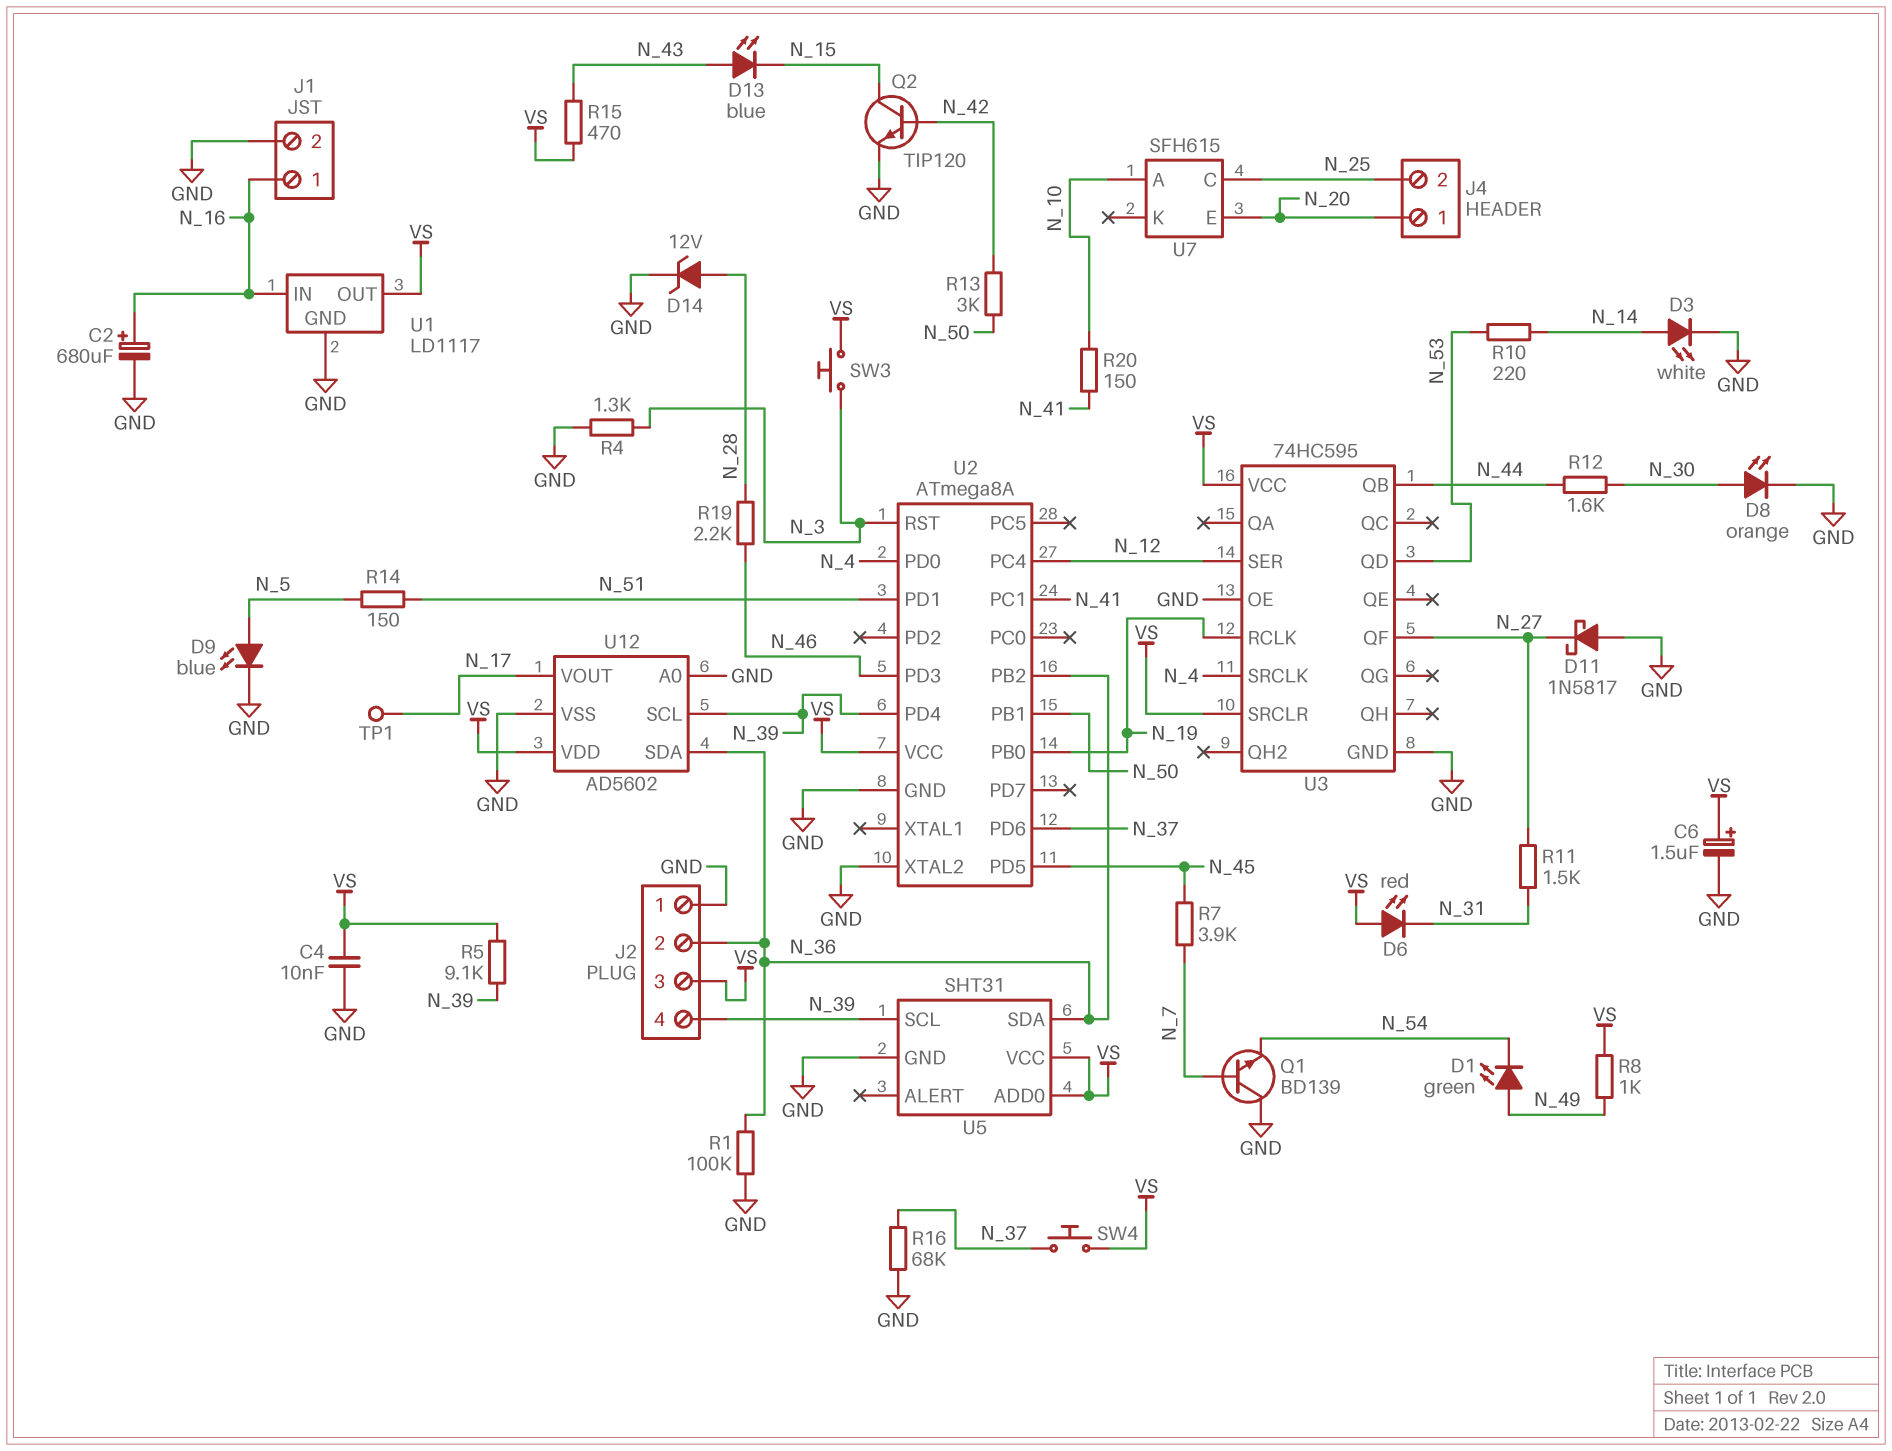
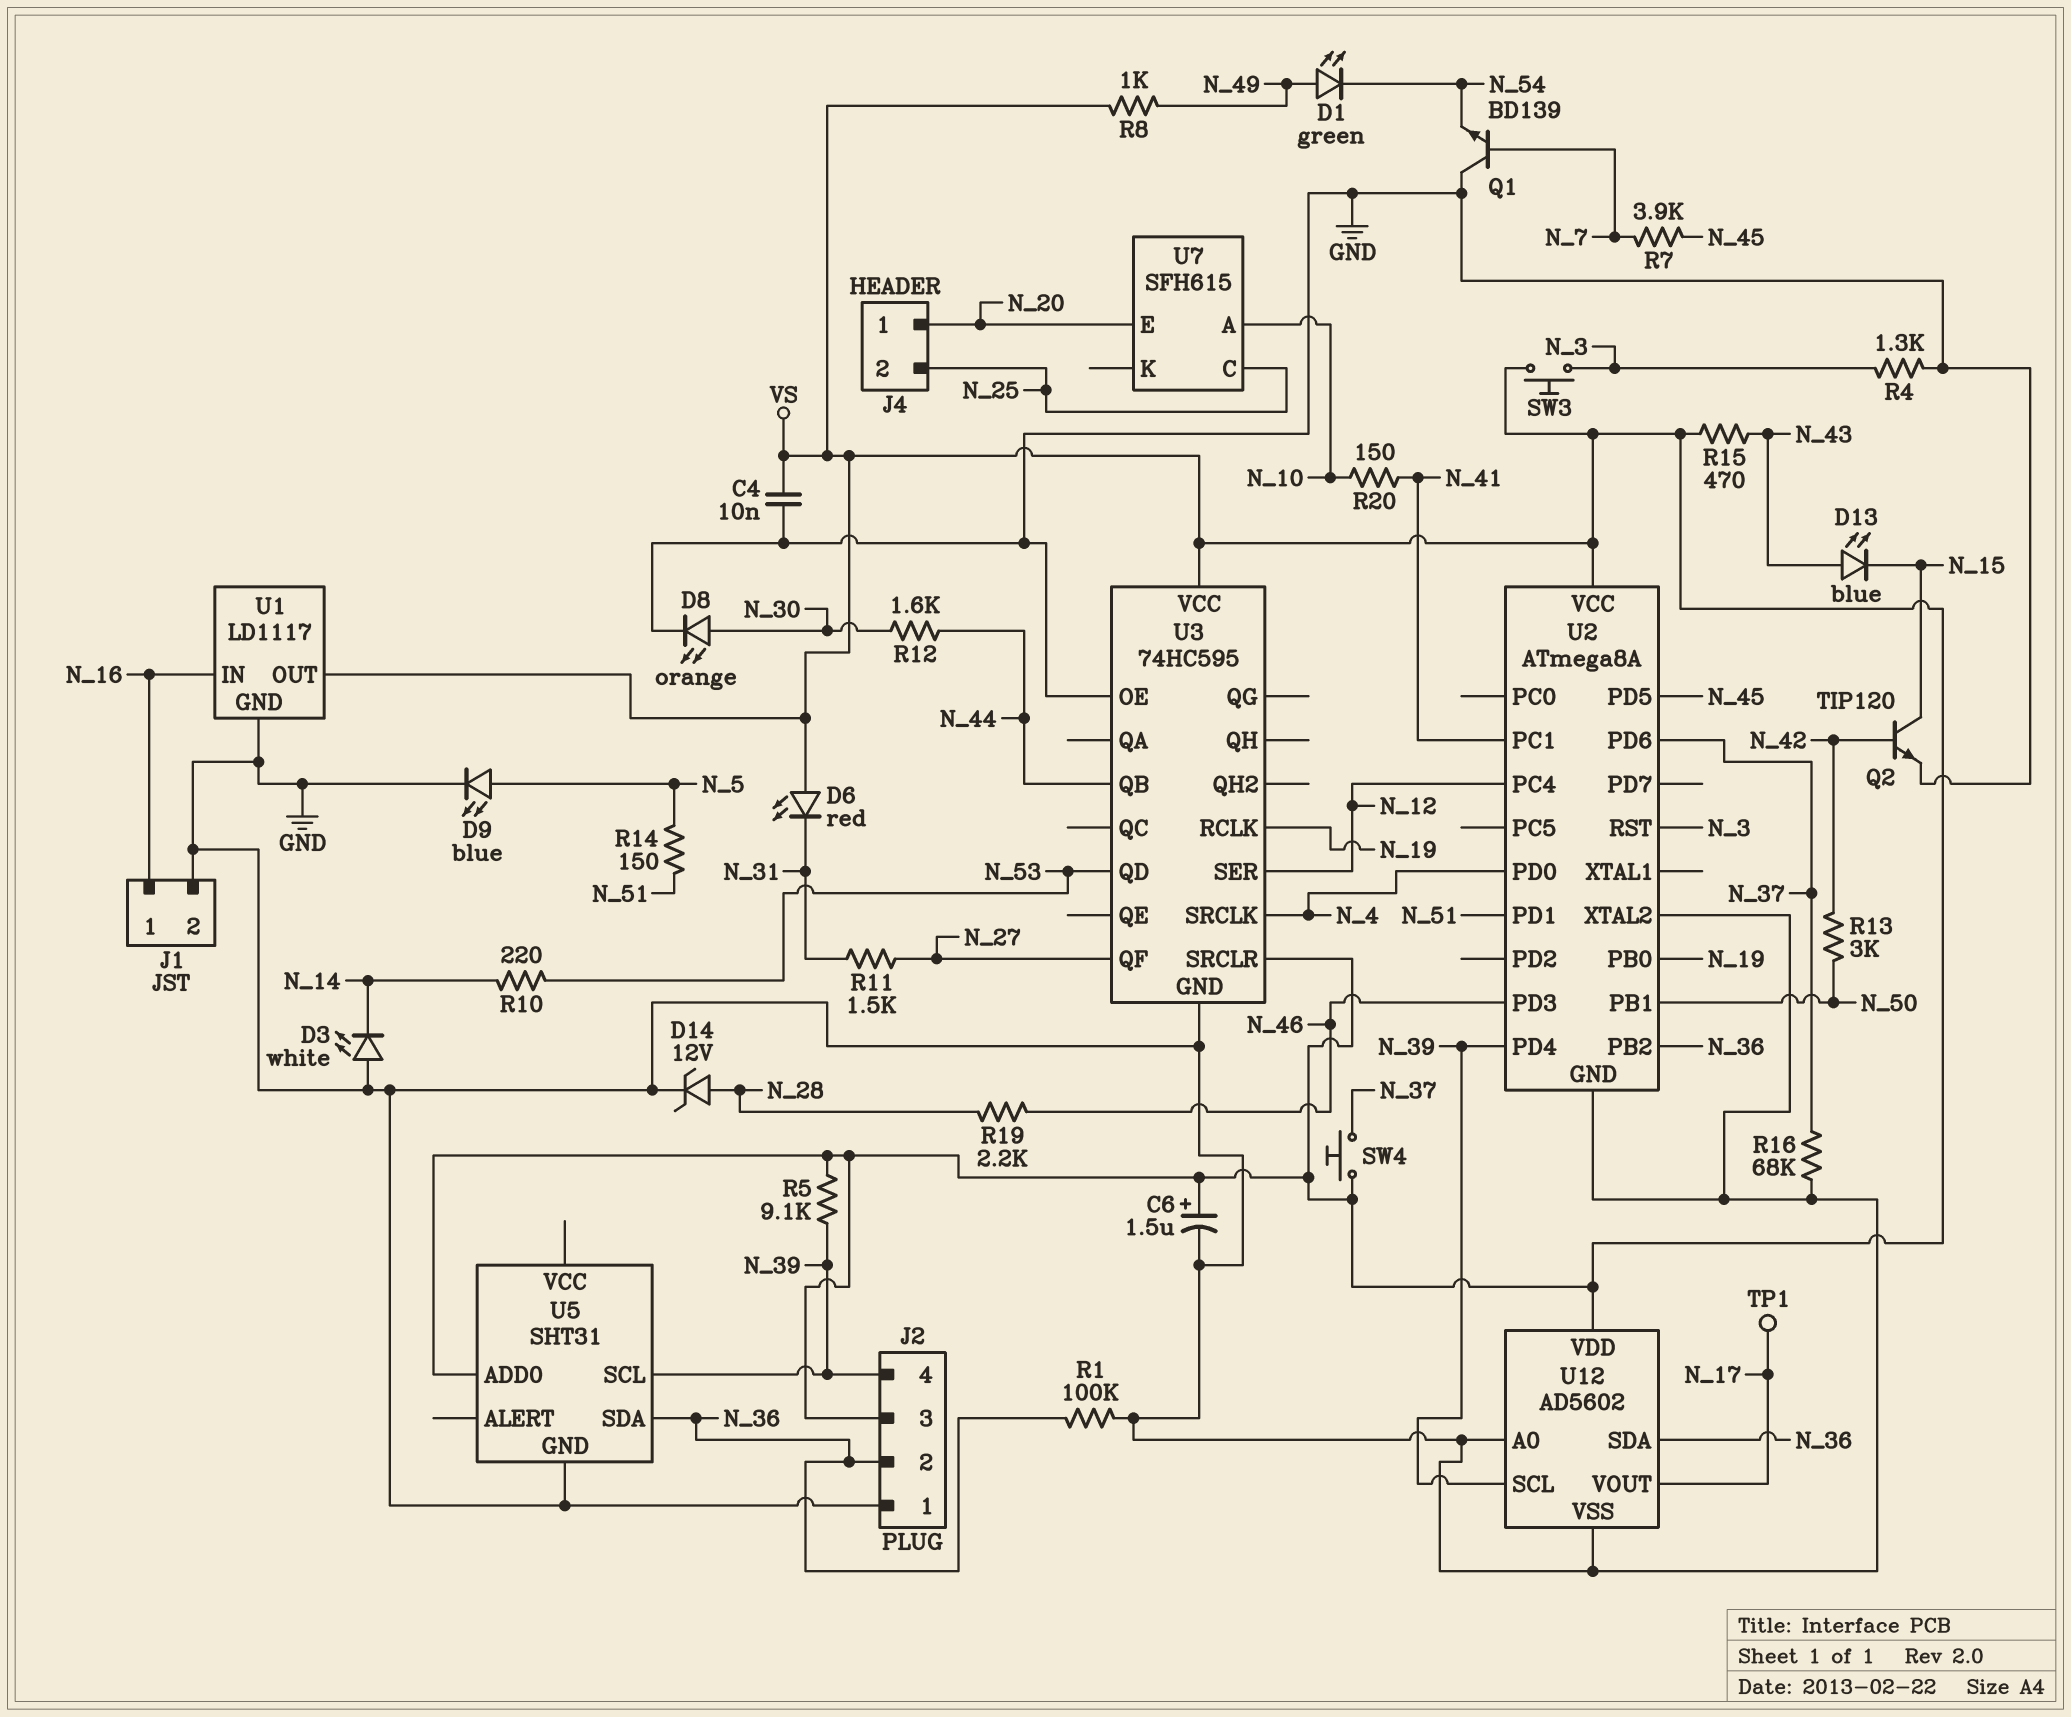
C2: 680uF (plus N_16, minus GND) -> none
D3: LED white (A N_14, K GND) -> LED white (A GND, K N_14)
D11: schottky 1N5817 (A GND, K N_27) -> none
U5 pin VCC: VS -> none

